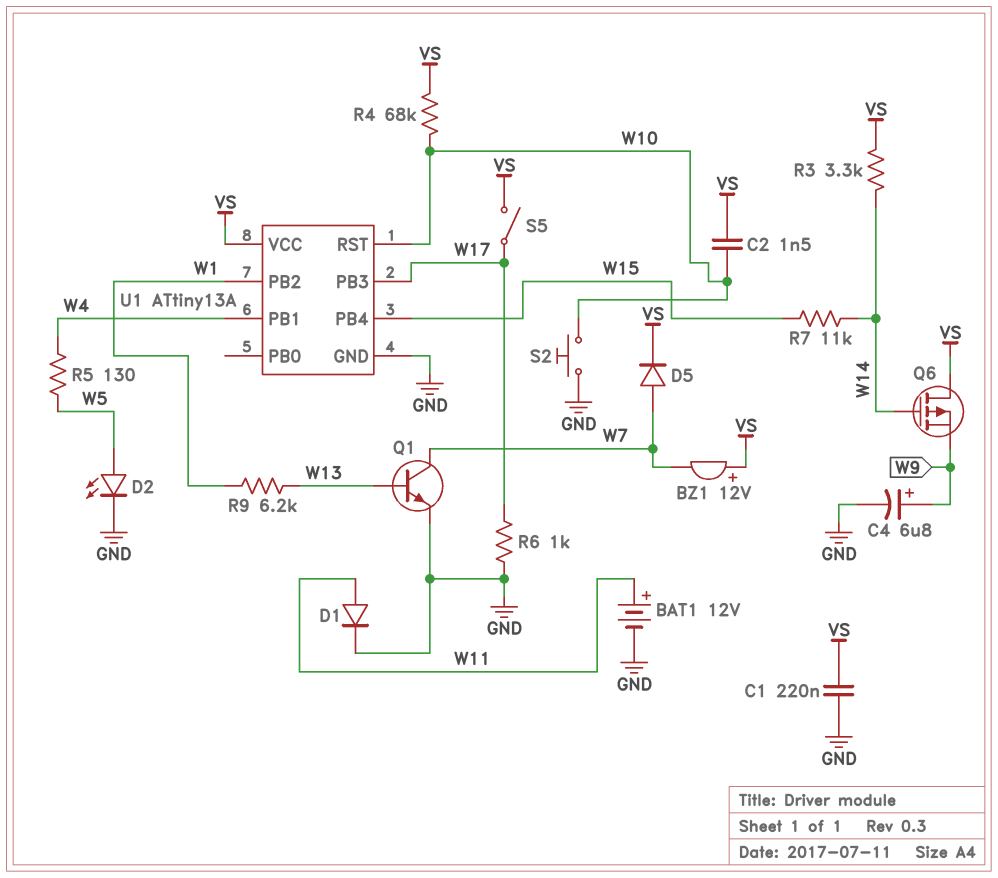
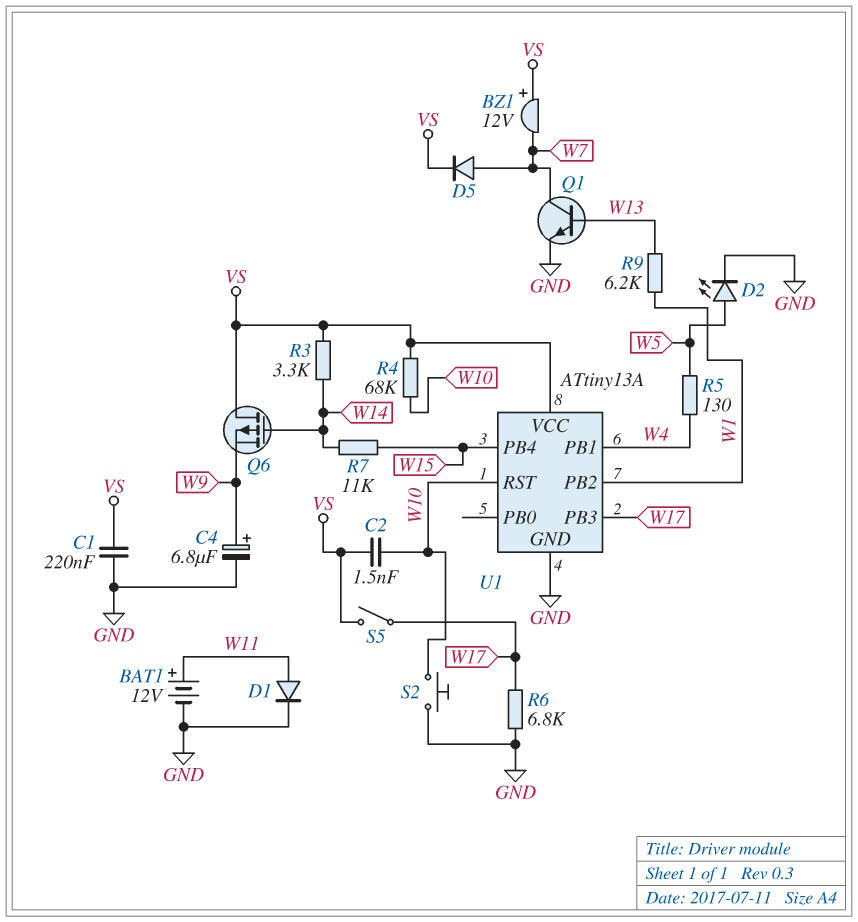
R6: 1k (GND, W17) -> 6.8k (GND, W17)

